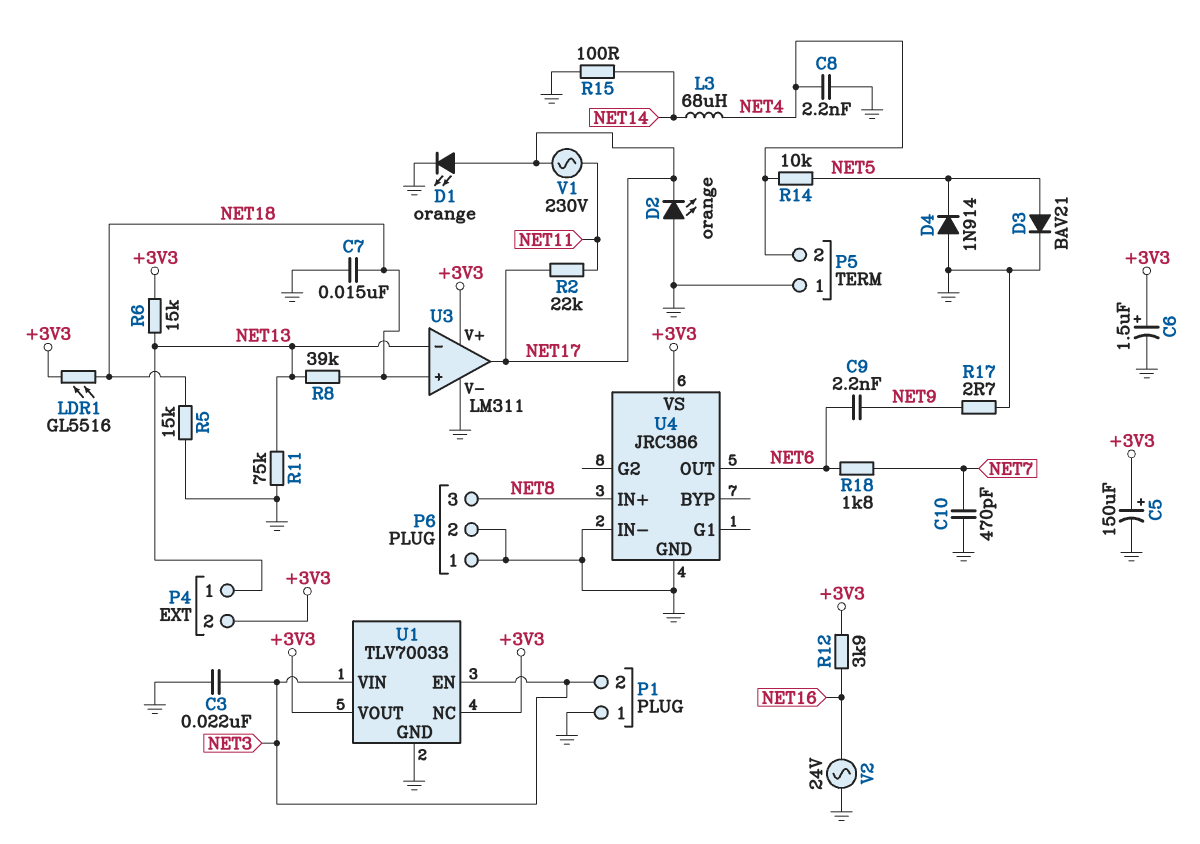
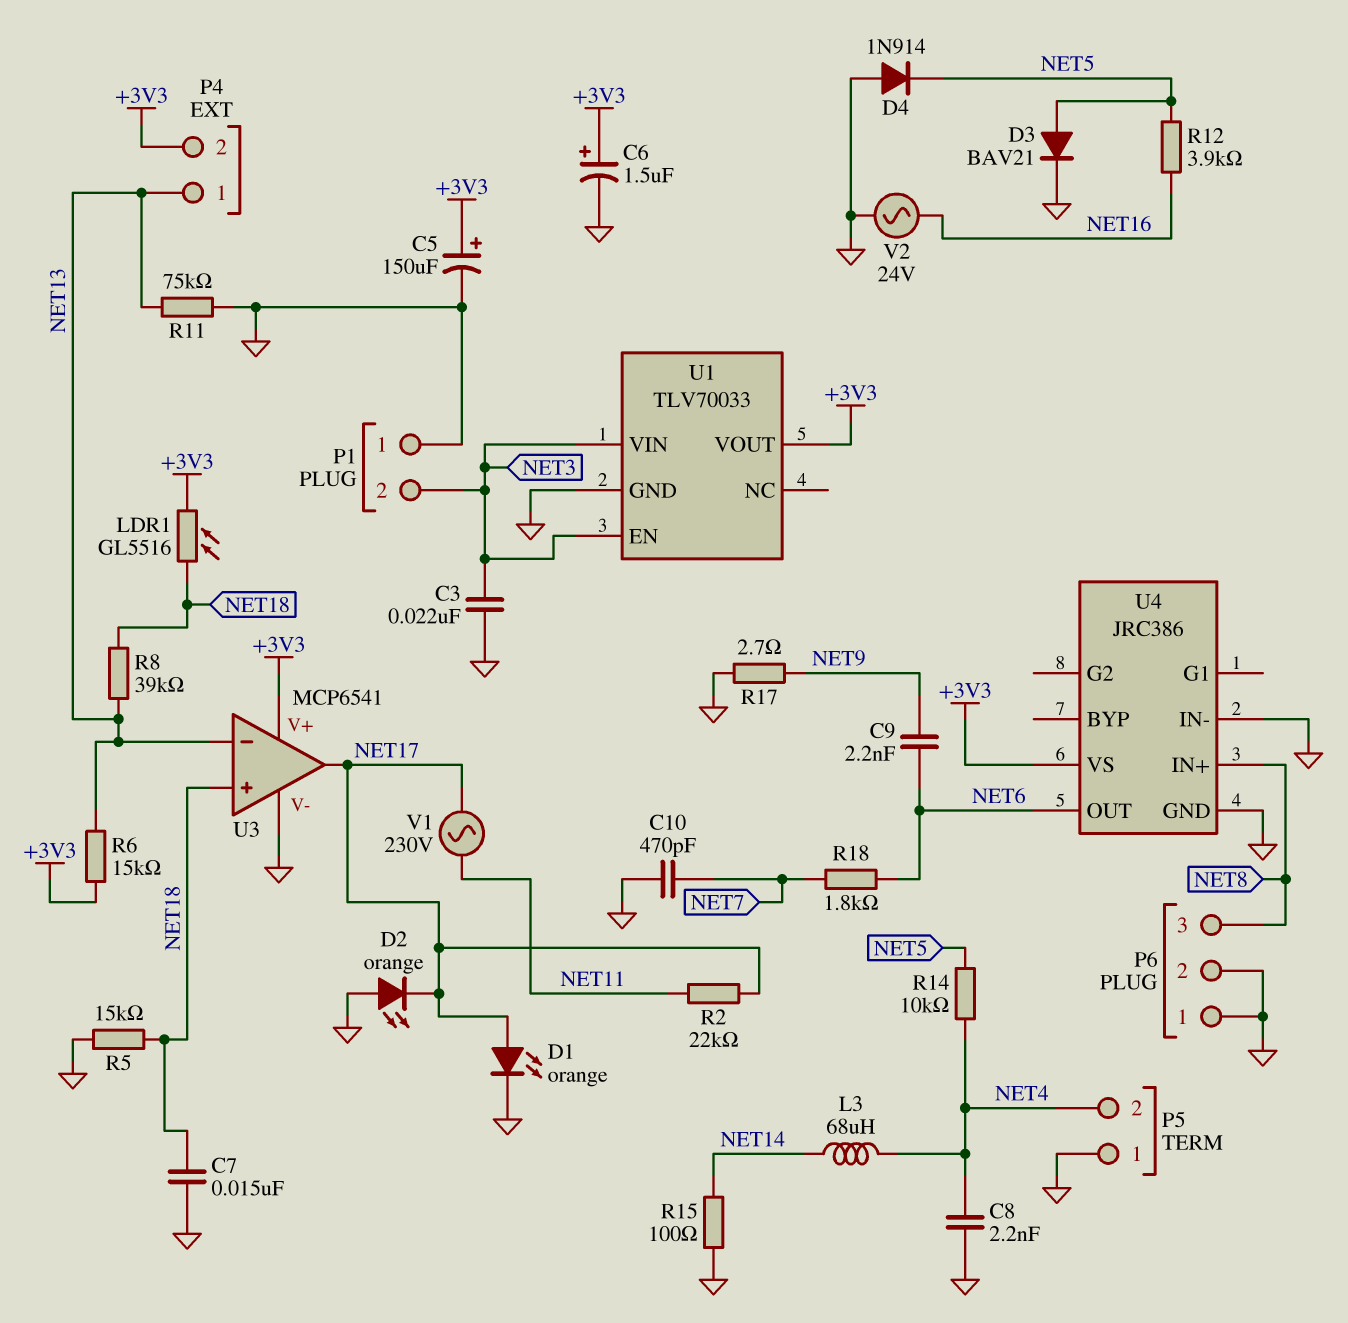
R12: 3.9k (+3V3, NET16) -> 3.9k (NET5, NET16)
U1 pin NC: +3V3 -> none
U3: LM311 -> MCP6541

